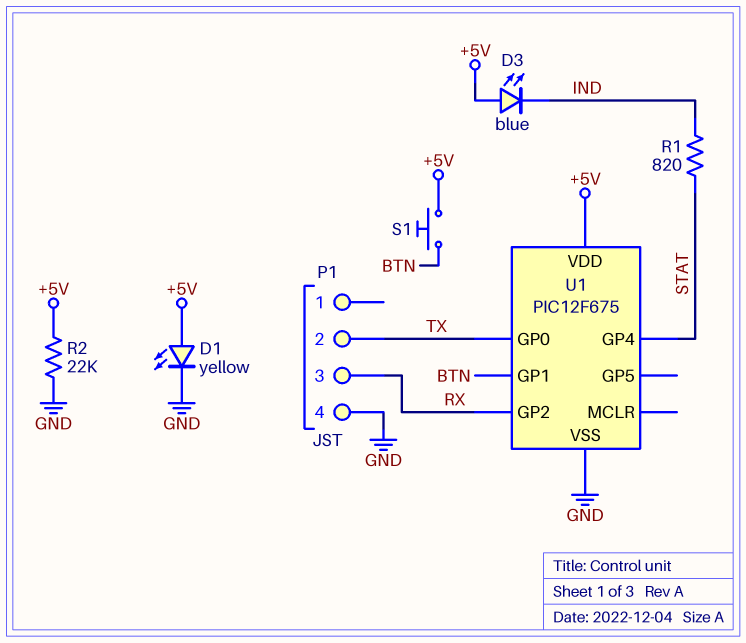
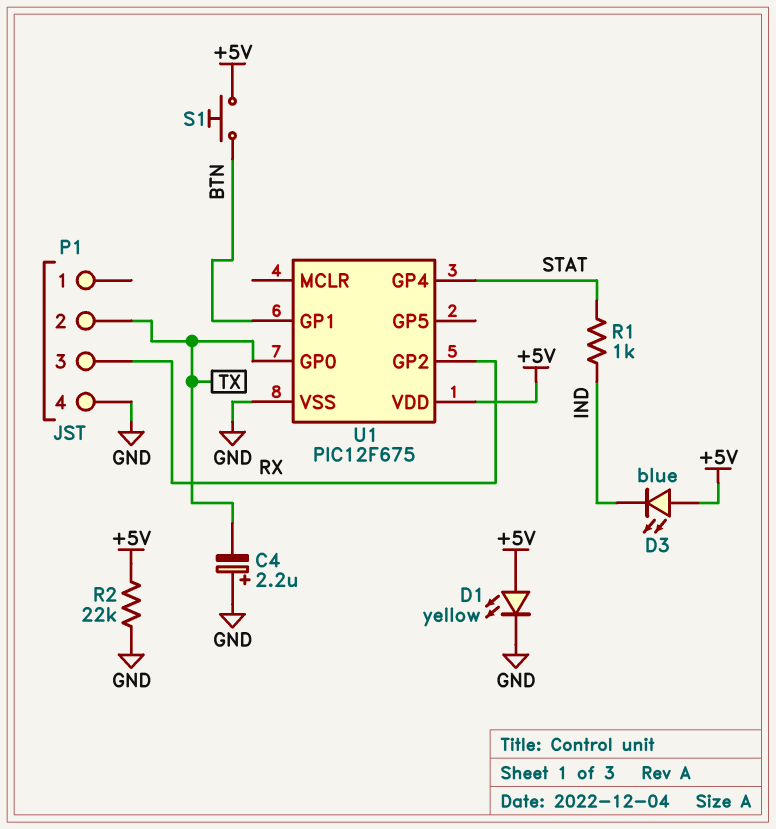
C4: none -> 2.2uF (plus GND, minus TX)
R1: 820 (IND, STAT) -> 1k (IND, STAT)

